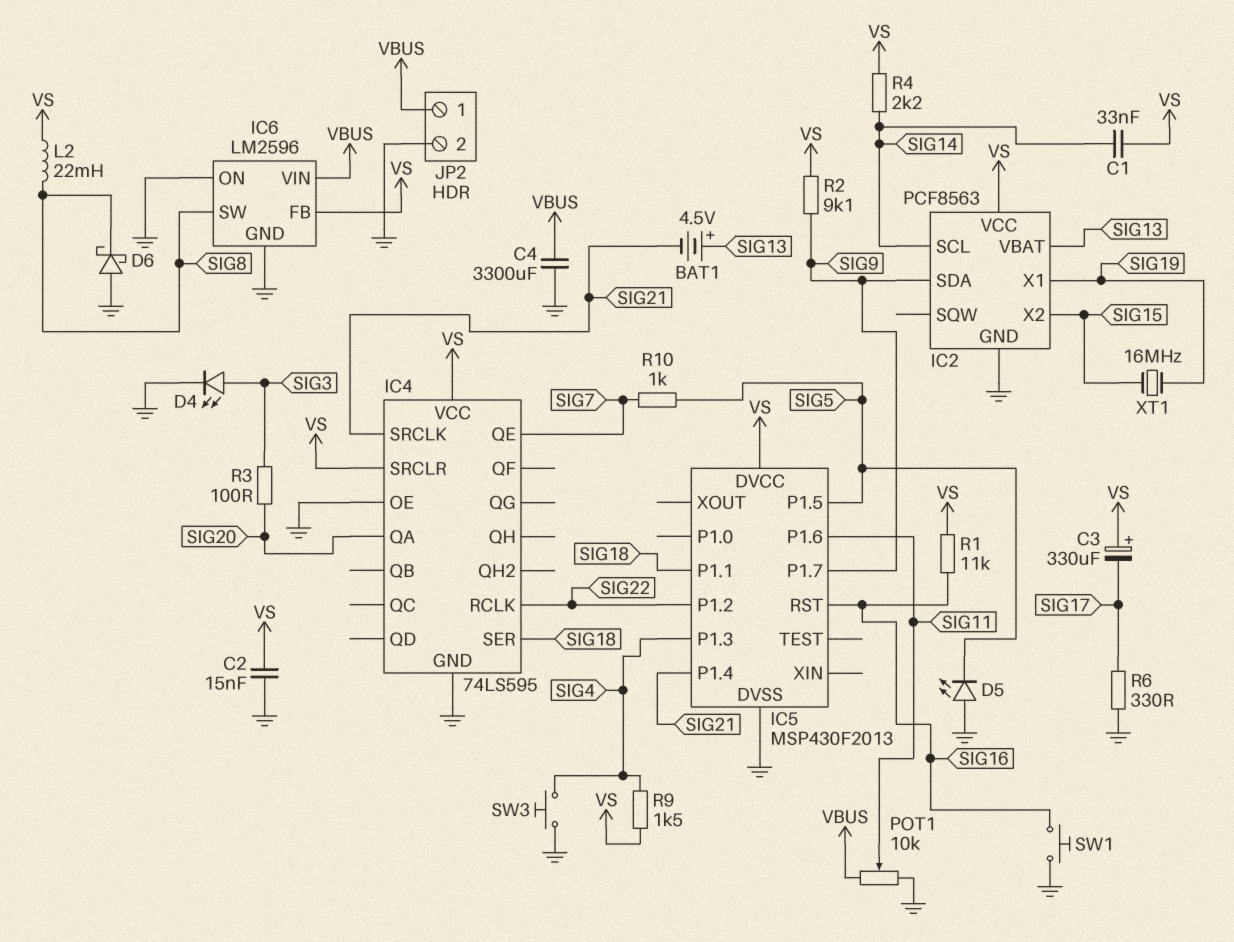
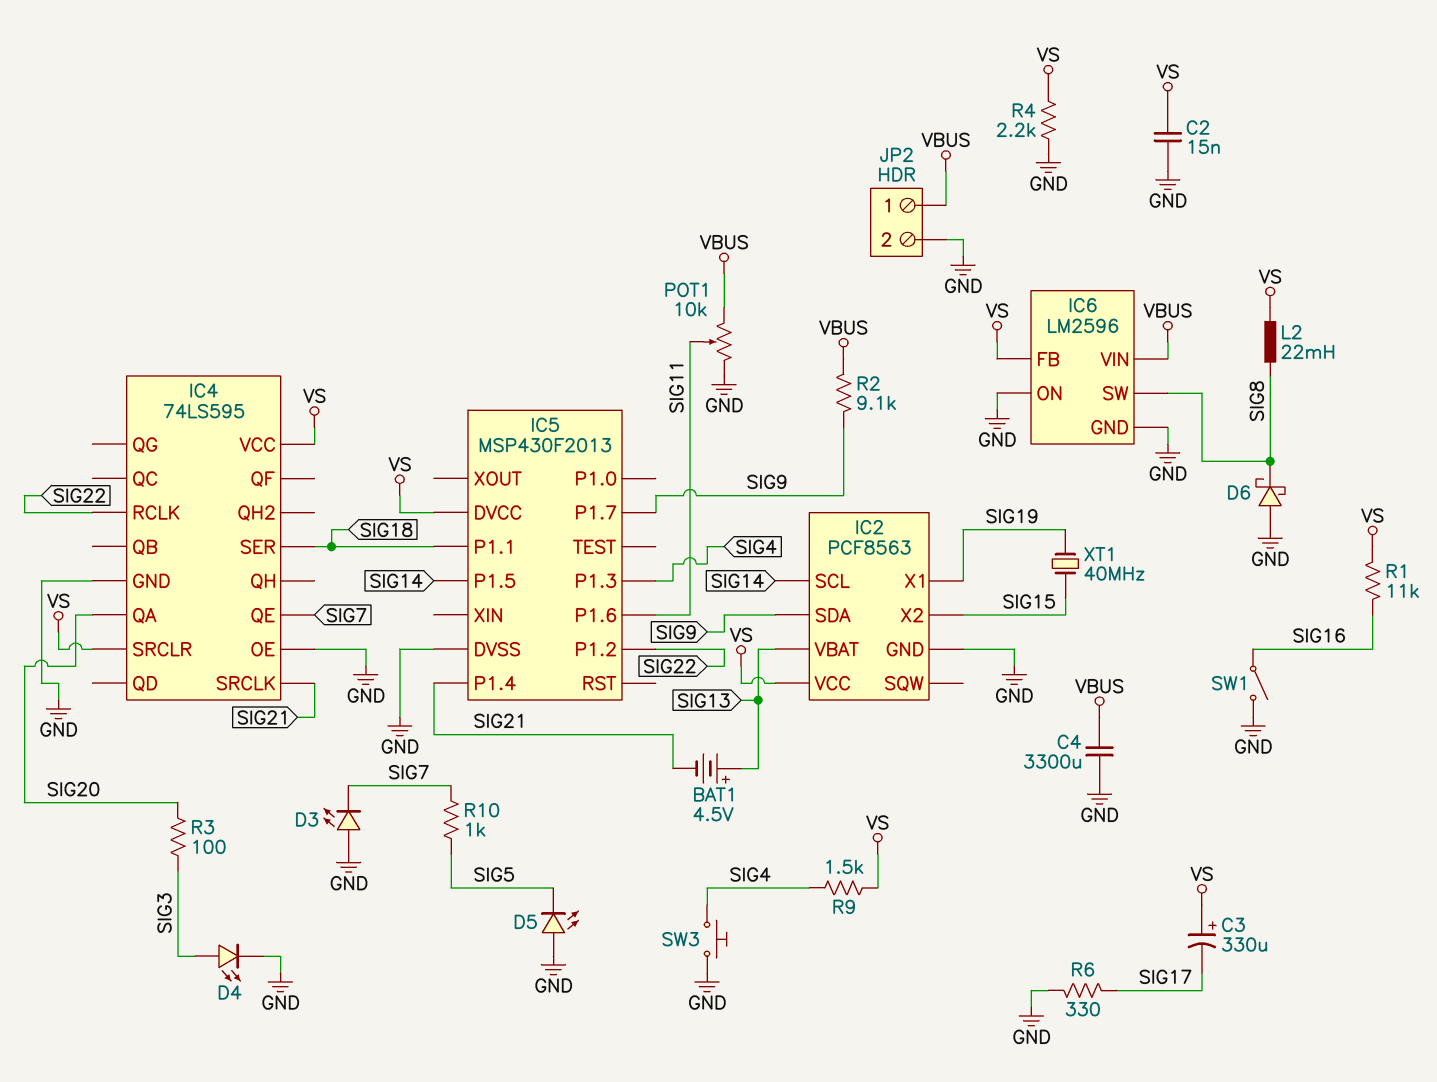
C1: 33nF (SIG14, VS) -> none
D3: none -> LED (A GND, K SIG7)
IC5 pin P1.5: SIG5 -> SIG14
IC5 pin RST: SIG16 -> none
R2: 9.1k (SIG9, VS) -> 9.1k (SIG9, VBUS)
R4: 2.2k (SIG14, VS) -> 2.2k (GND, VS)
SW1: button (GND, SIG16) -> switch (GND, SIG16)
XT1: 16MHz (SIG15, SIG19) -> 40MHz (SIG15, SIG19)

